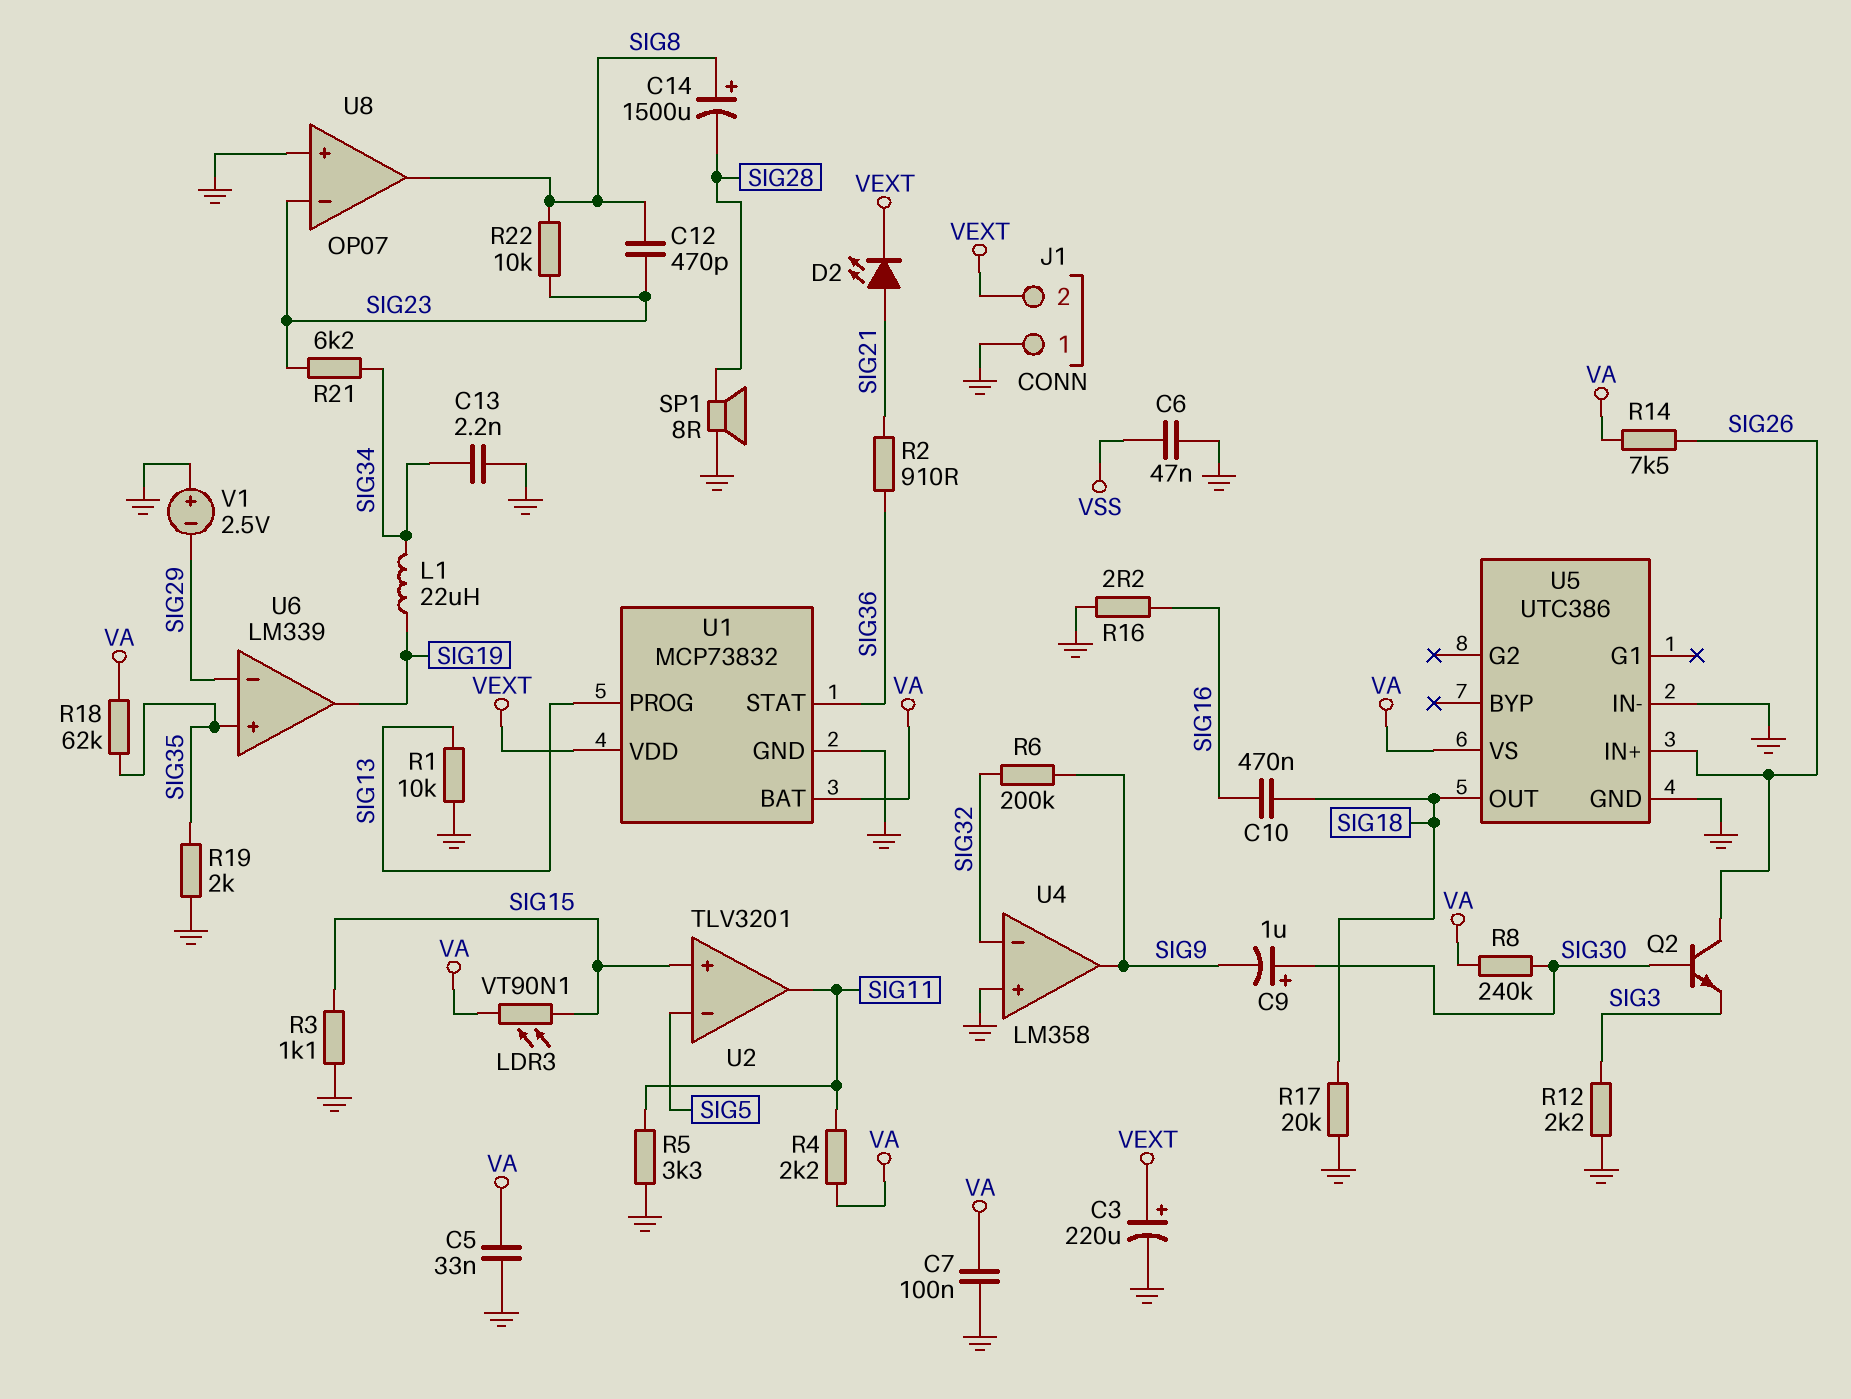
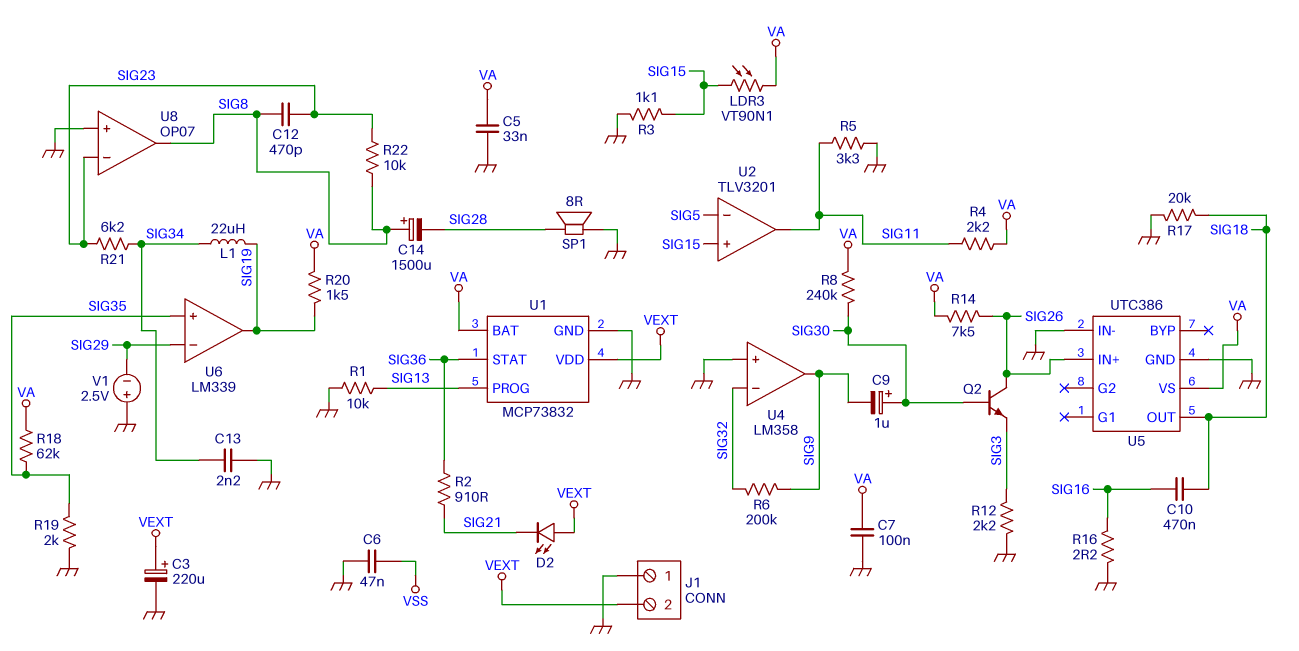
D2: LED (A SIG21, K VEXT) -> LED (A VEXT, K SIG21)
R20: none -> 1.5k (SIG19, VA)

